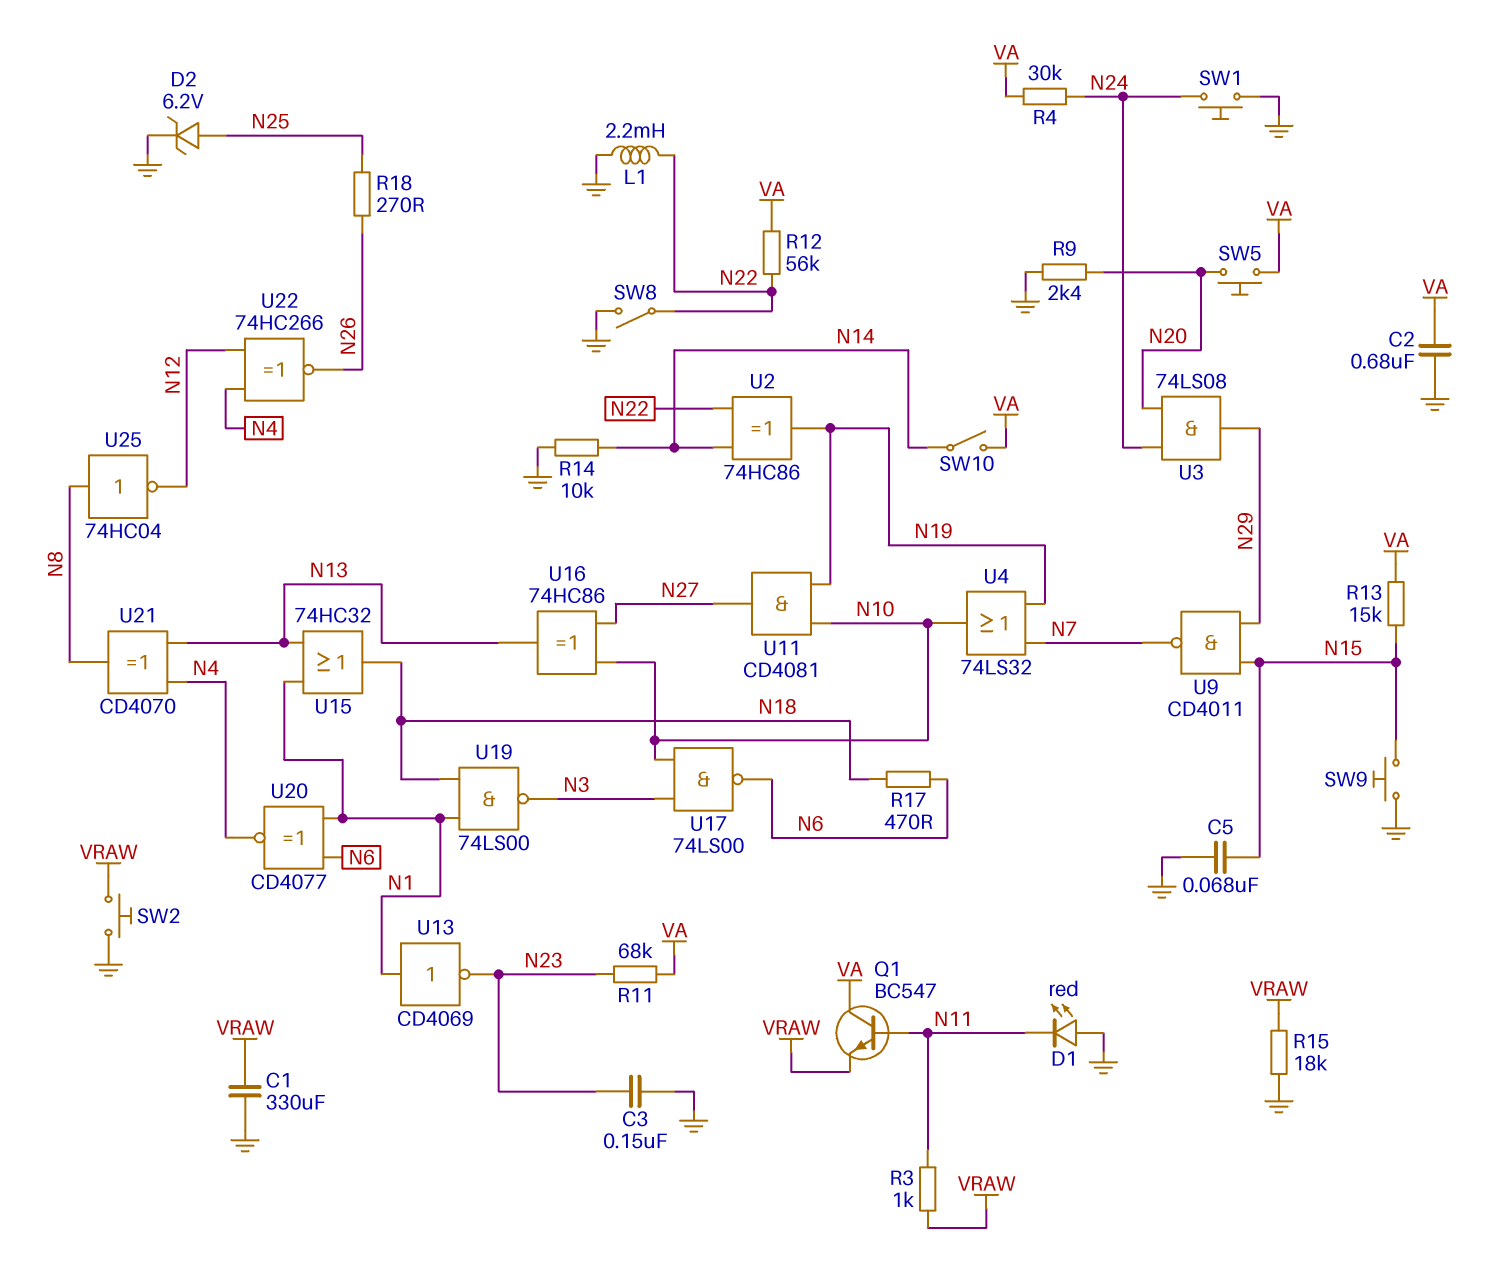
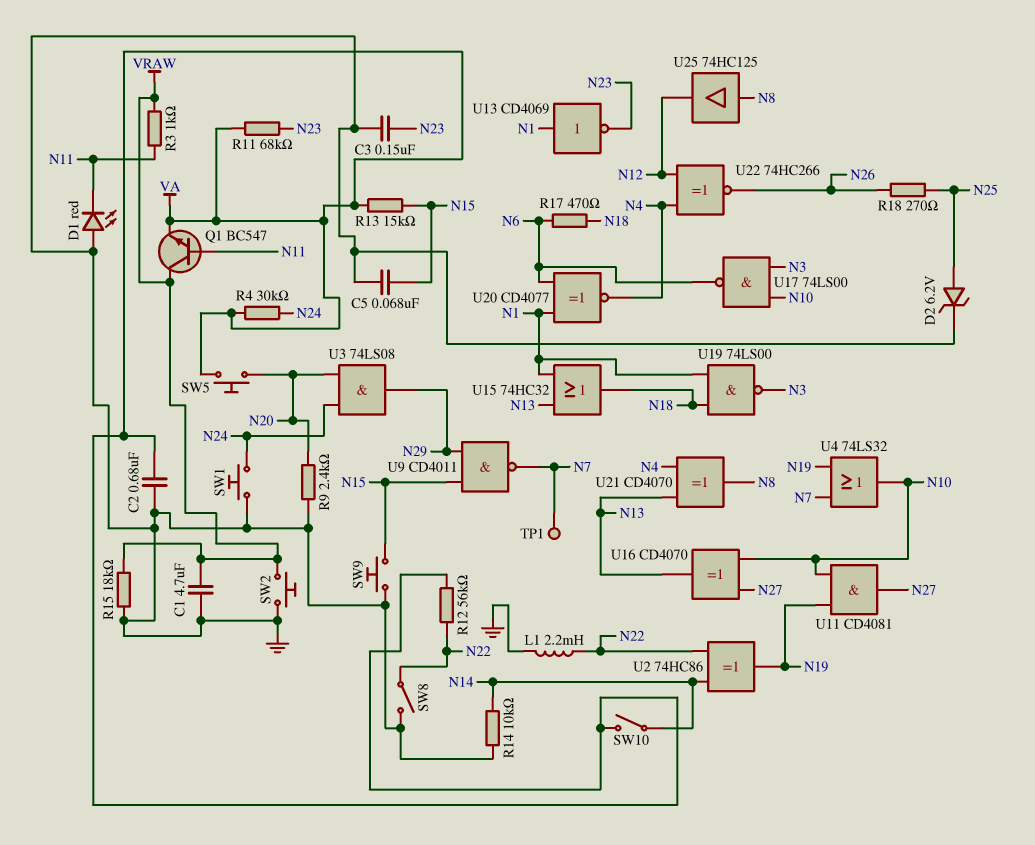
C1: 330uF (GND, VRAW) -> 4.7uF (GND, VRAW)
Q1: NPN BC547 (B N11, C VA, E VRAW) -> NPN BC547 (B N11, C VRAW, E VA)
TP1: none -> test point (N7)
U16: XOR 74HC86 (in N10, in N27, out N13) -> XOR CD4070 (in N10, in N27, out N13)
U25: NOT 74HC04 (in N8, out N12) -> buffer 74HC125 (in N8, out N12)

